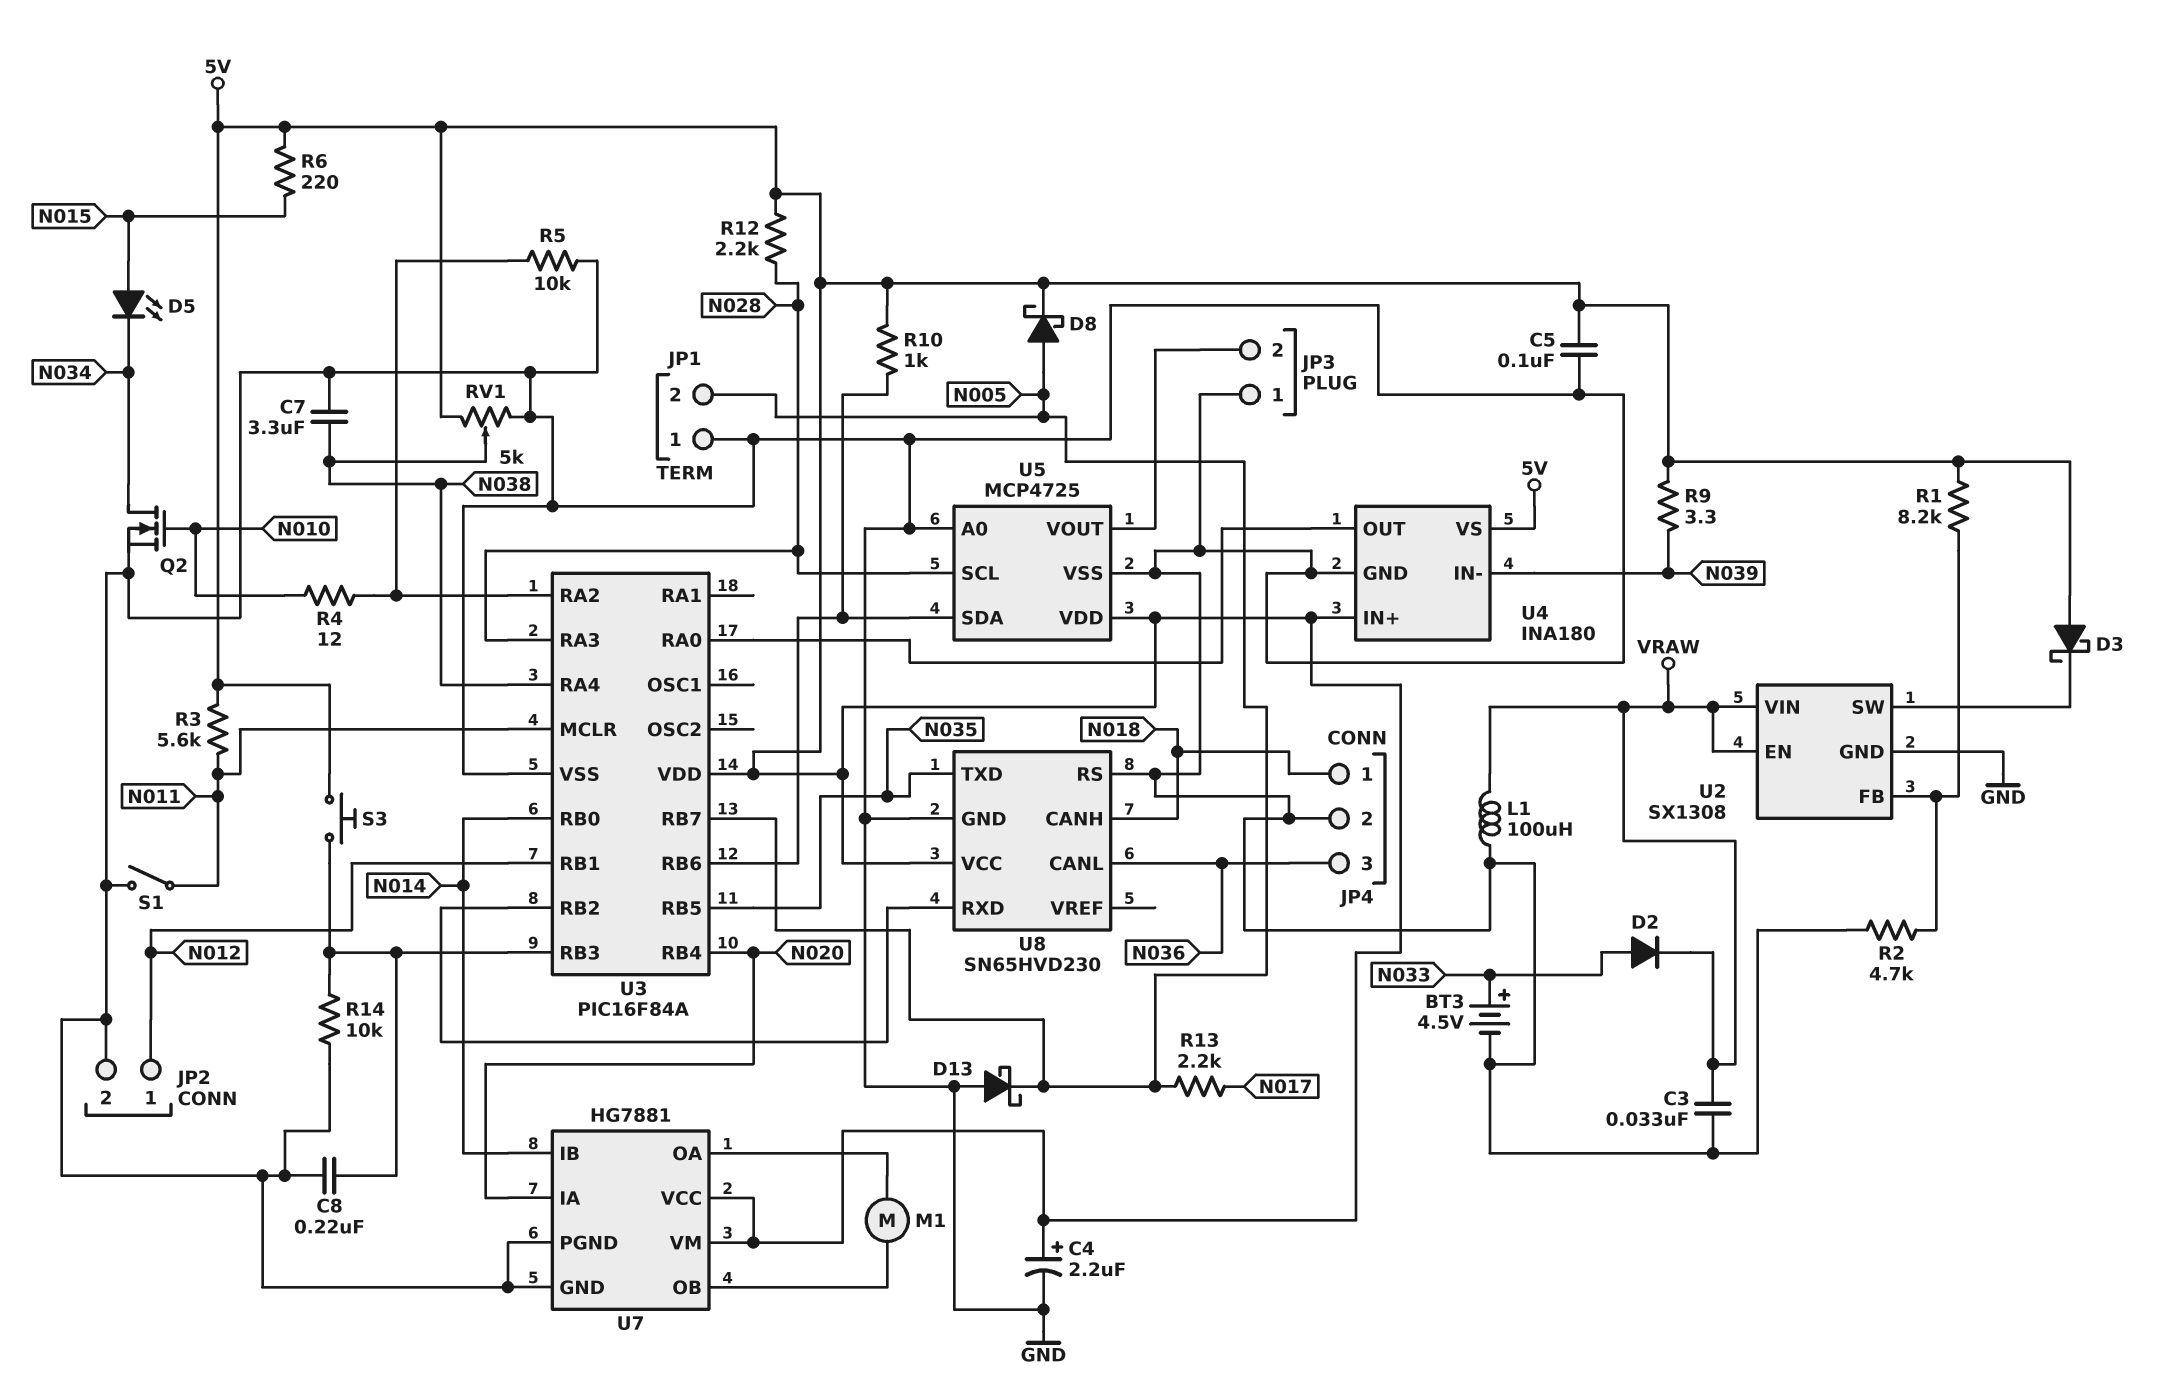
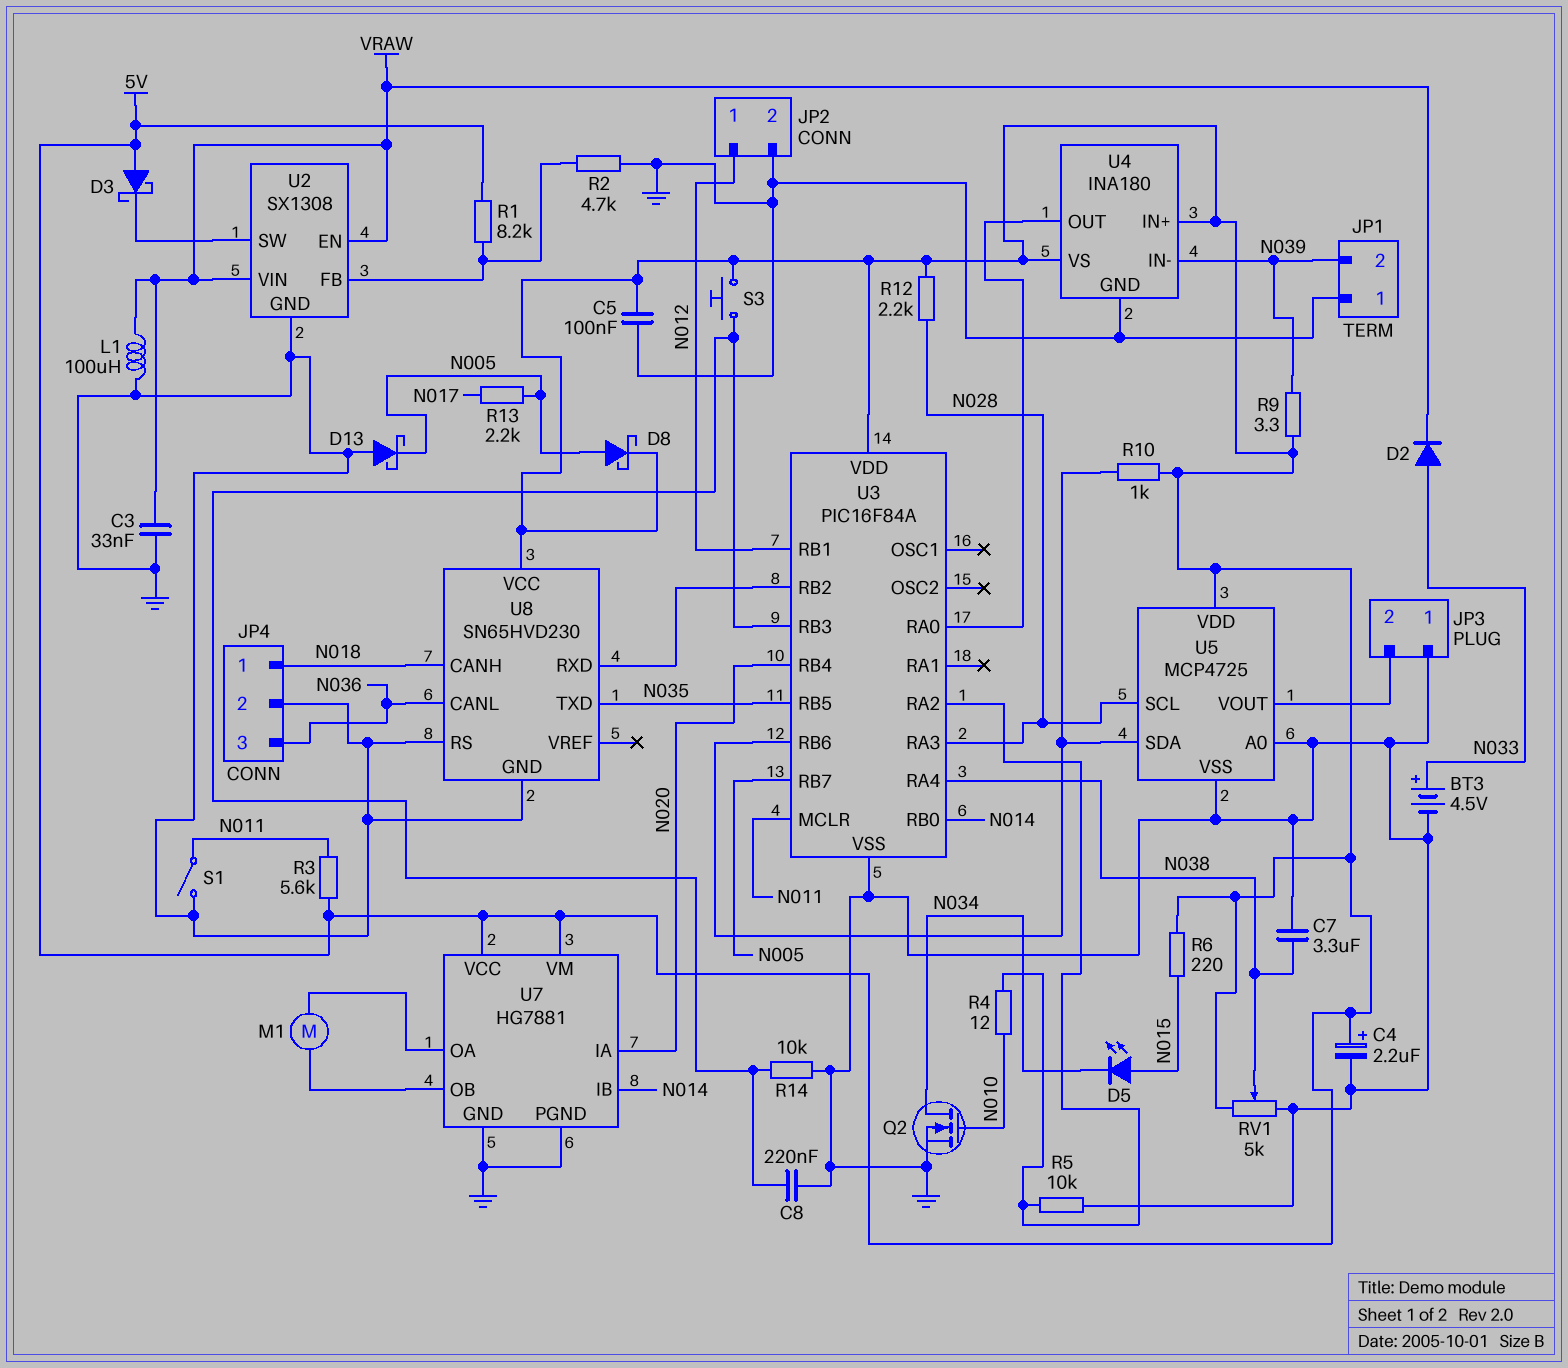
JP1 pin 2: N005 -> N039

